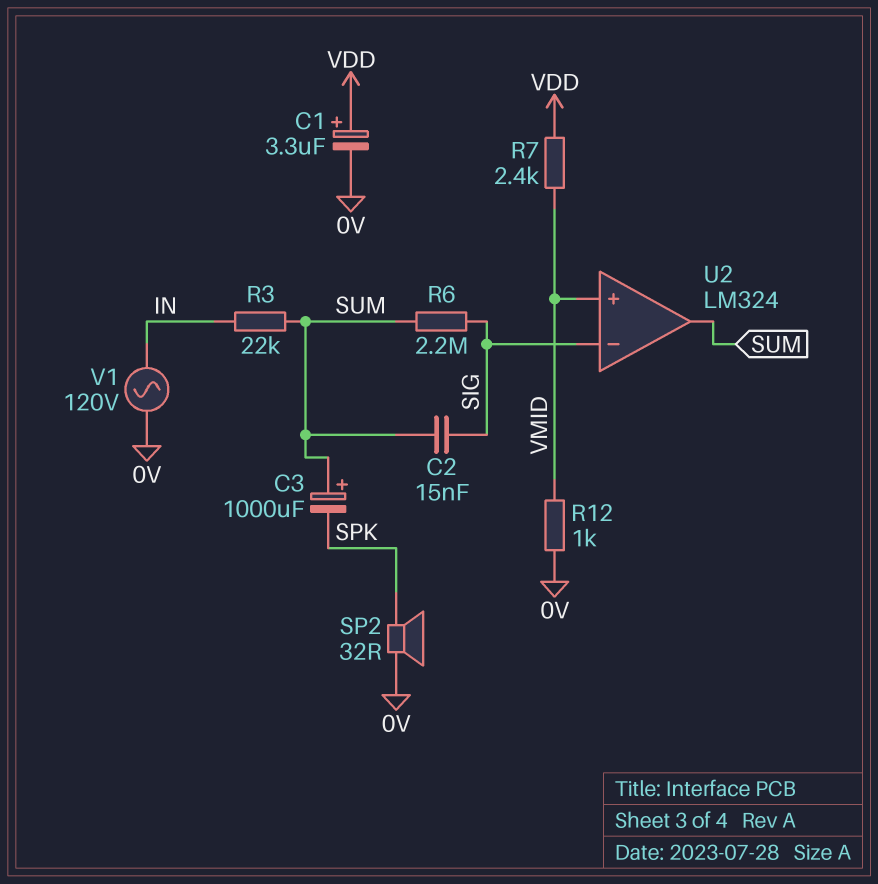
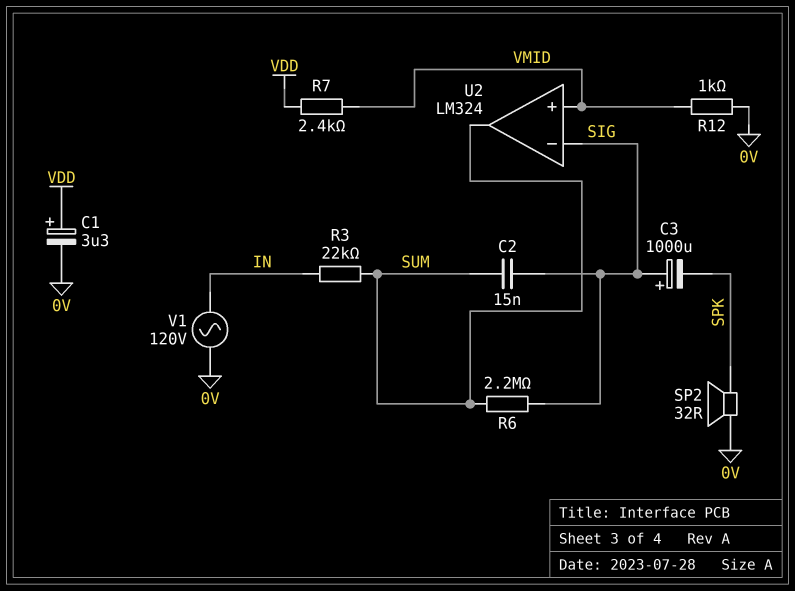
C3: 1000uF (plus SUM, minus SPK) -> 1000uF (plus SIG, minus SPK)

